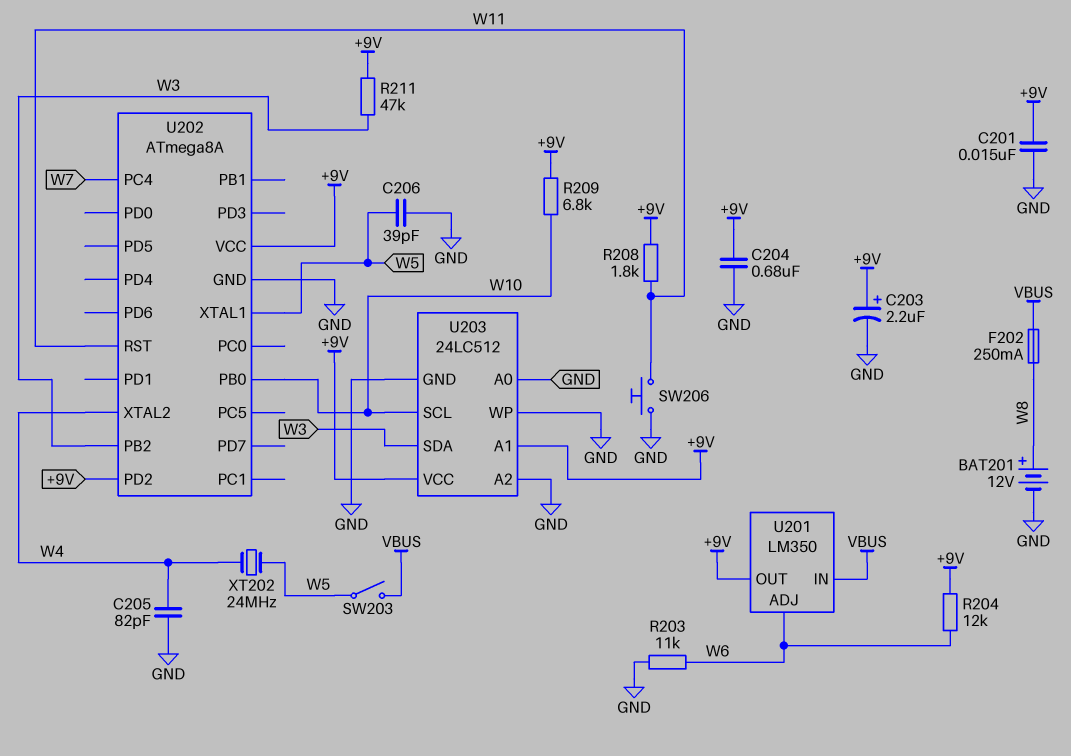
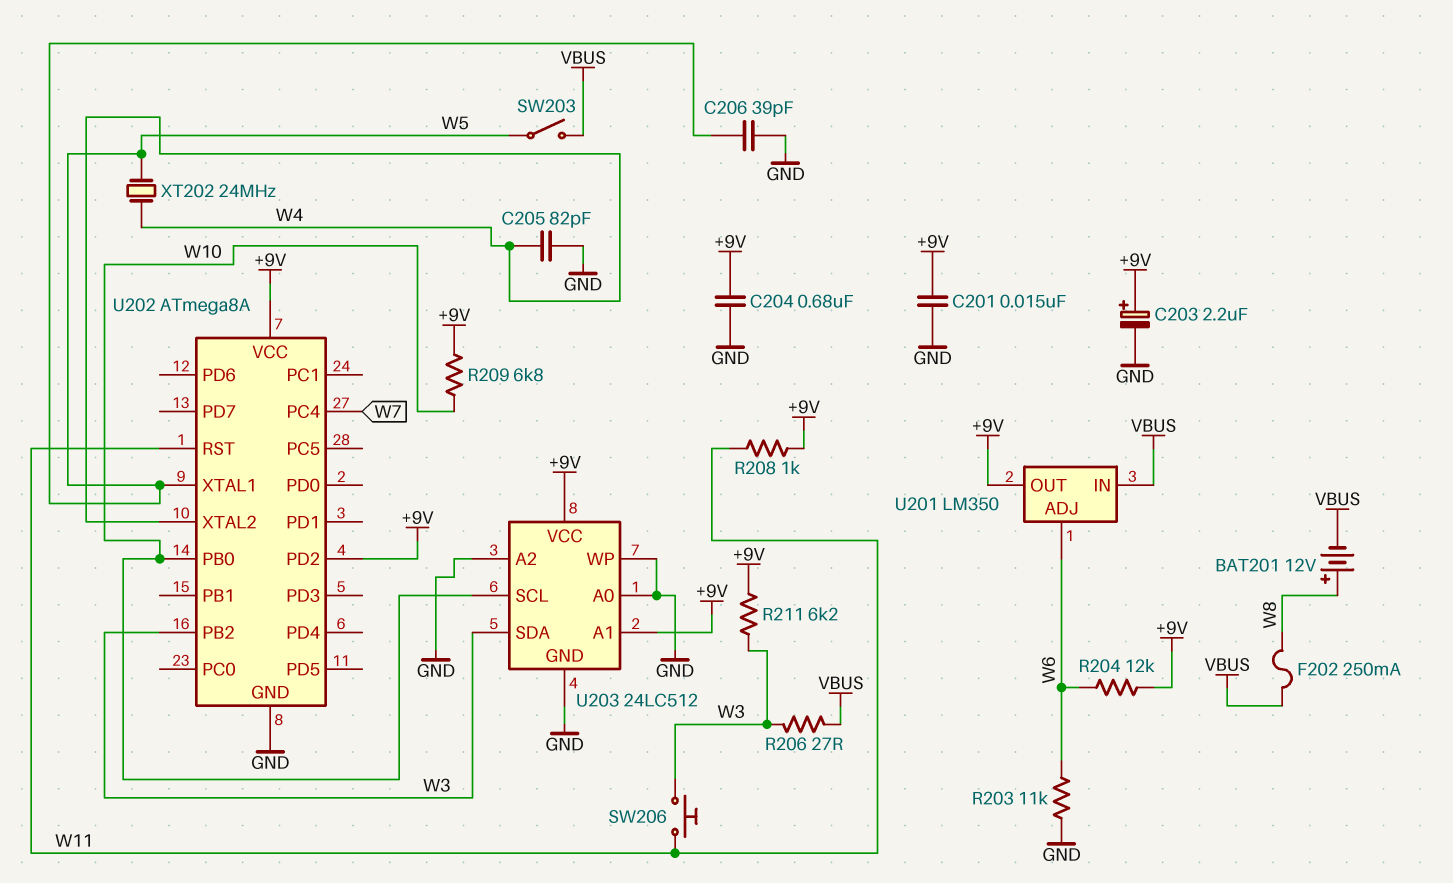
BAT201: 12V (plus W8, minus GND) -> 12V (plus W8, minus VBUS)
R206: none -> 27 (VBUS, W3)
R208: 1.8k (+9V, W11) -> 1k (+9V, W11)
R211: 47k (+9V, W3) -> 6.2k (+9V, W3)
SW206: button (GND, W11) -> button (W3, W11)

